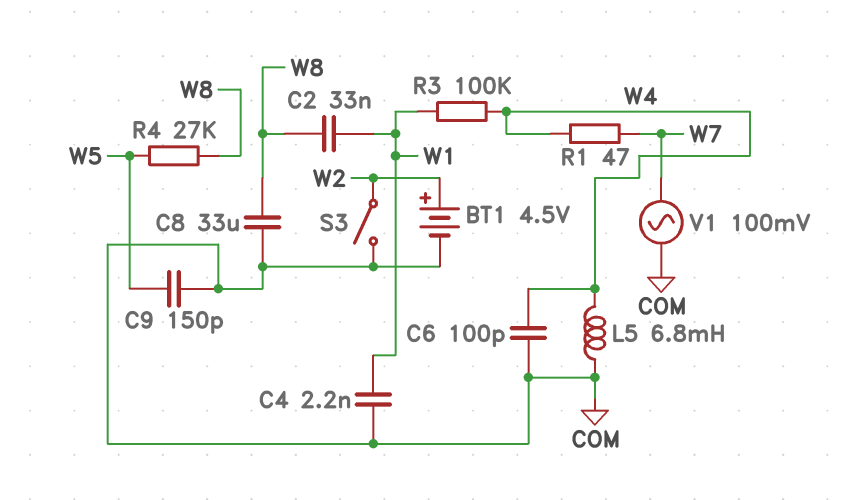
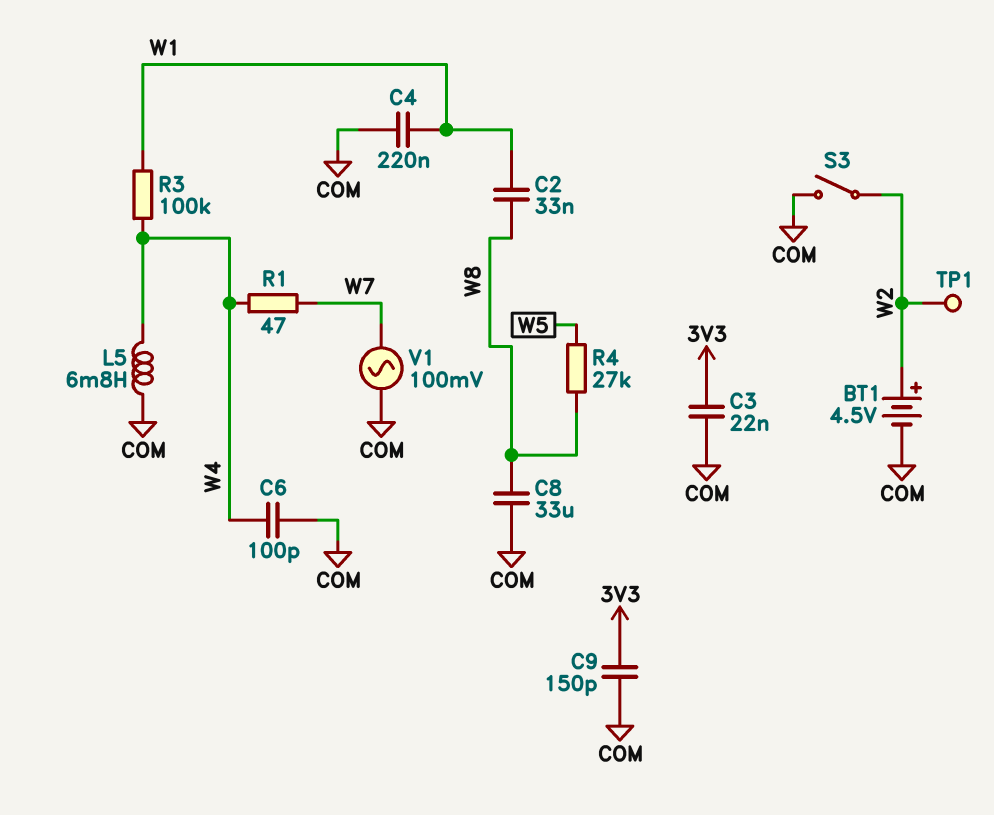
C3: none -> 22nF (3V3, COM)
C4: 2.2nF (COM, W1) -> 220nF (COM, W1)
C9: 150pF (COM, W5) -> 150pF (3V3, COM)
TP1: none -> test point (W2)

